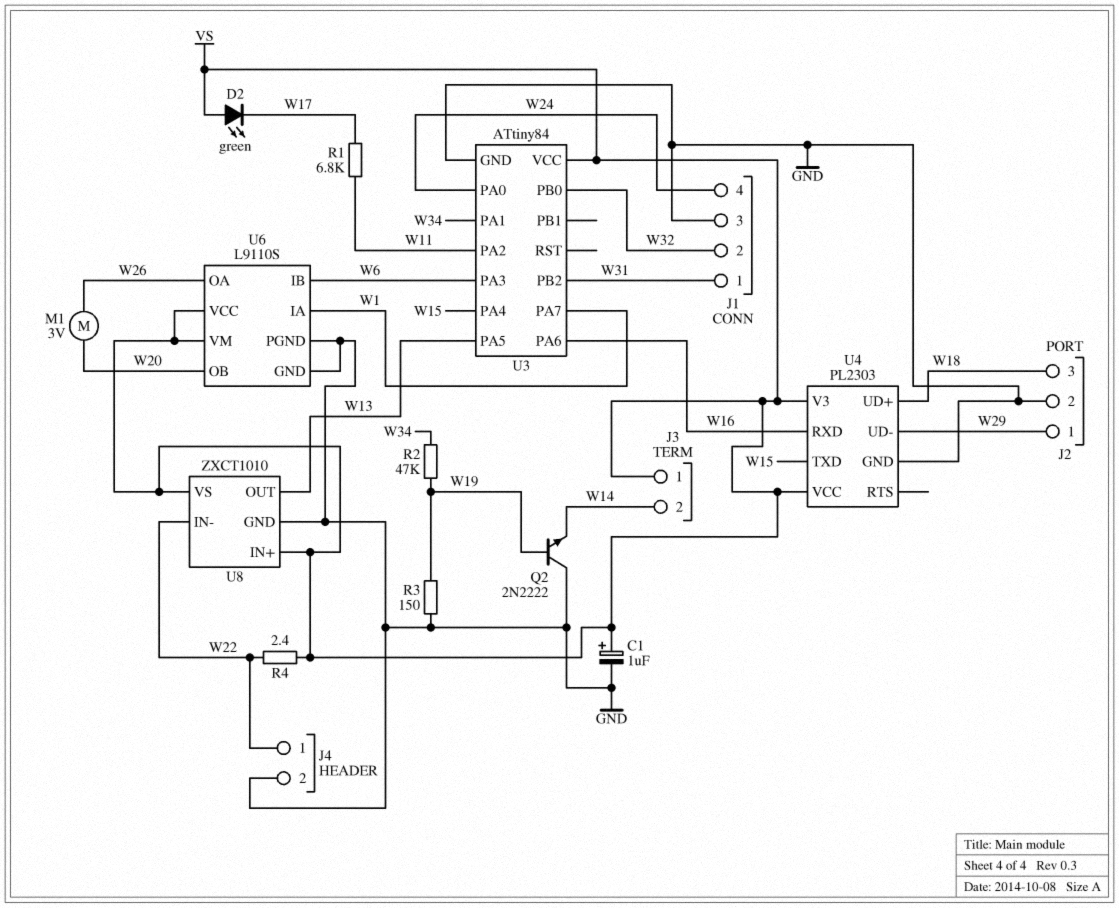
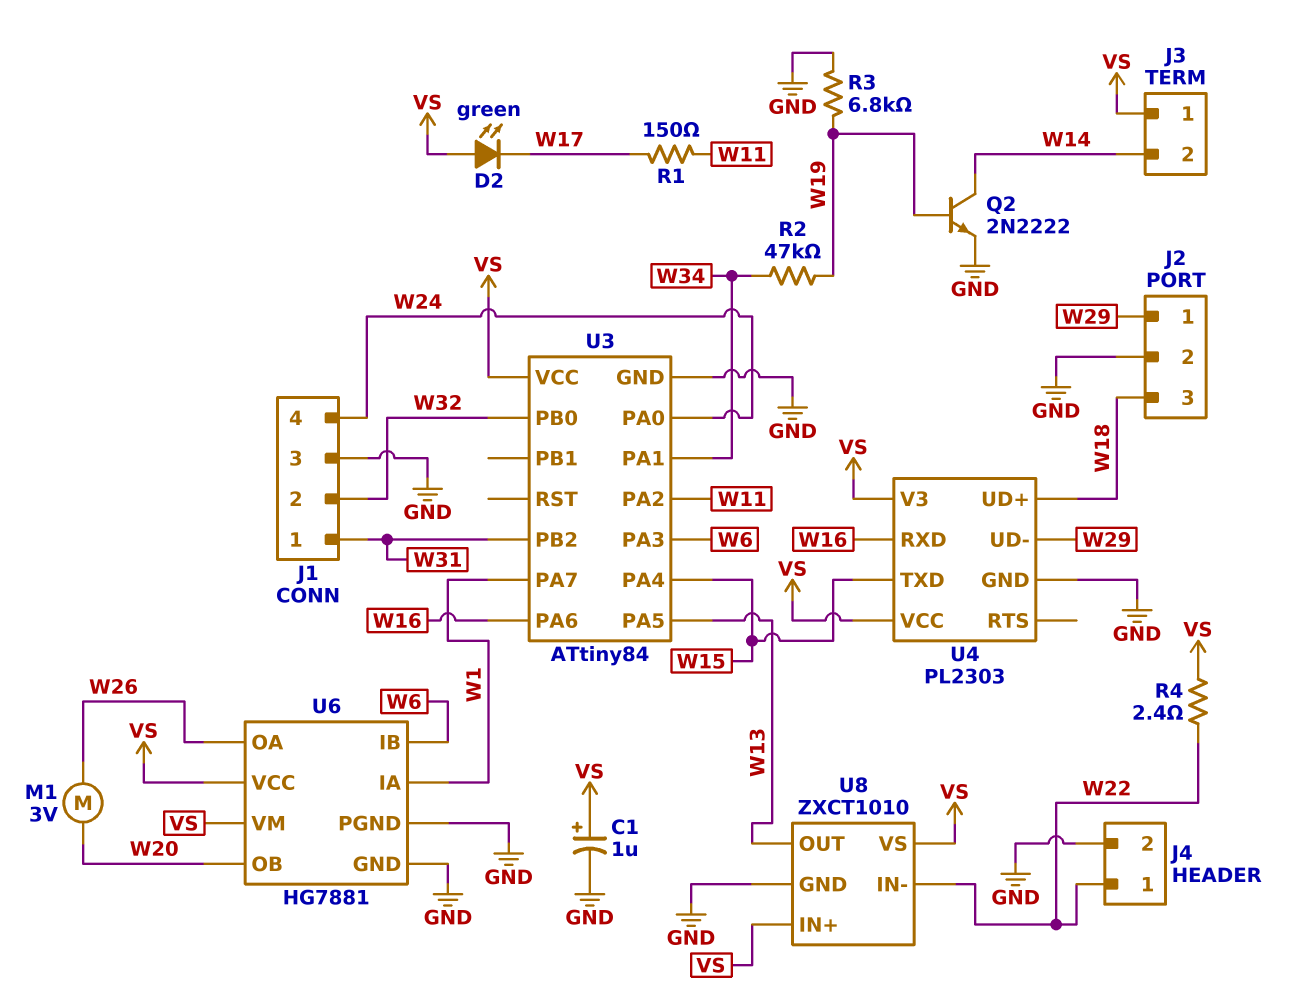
Q2: NPN 2N2222 (B W19, C GND, E W14) -> NPN 2N2222 (B W19, C W14, E GND)
R1: 6.8k (W11, W17) -> 150 (W11, W17)
R3: 150 (GND, W19) -> 6.8k (GND, W19)
U6: L9110S -> HG7881

